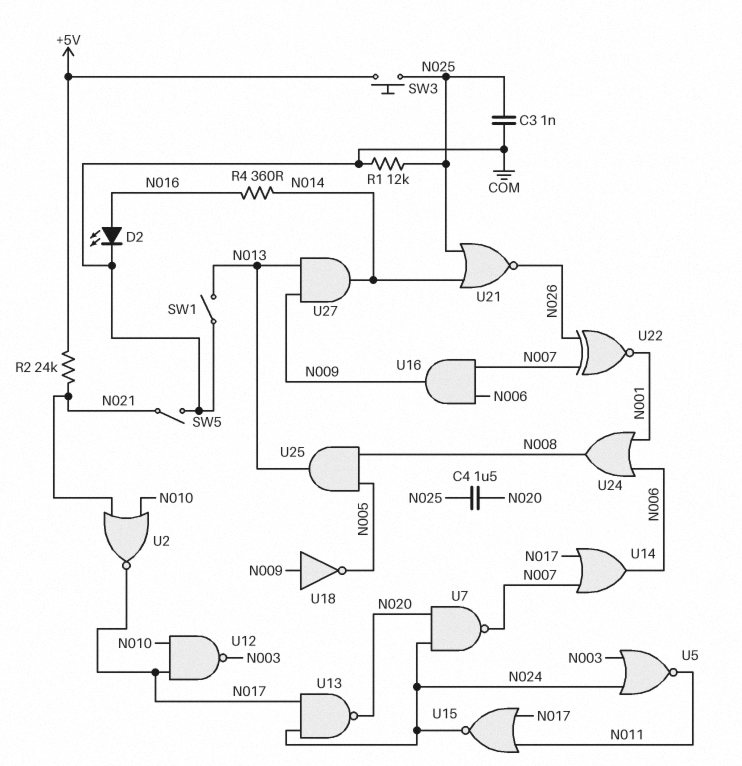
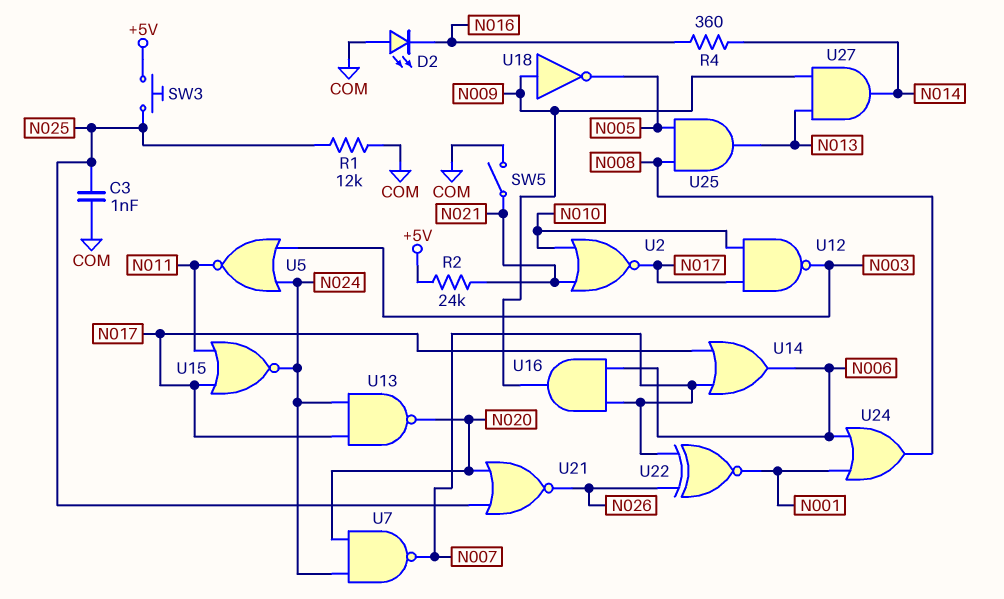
C4: 1.5uF (N020, N025) -> none
D2: LED (A N016, K COM) -> LED (A COM, K N016)
SW1: switch (COM, N013) -> none
U21: NOR (in N014, in N025, out N026) -> NOR (in N020, in N025, out N026)

